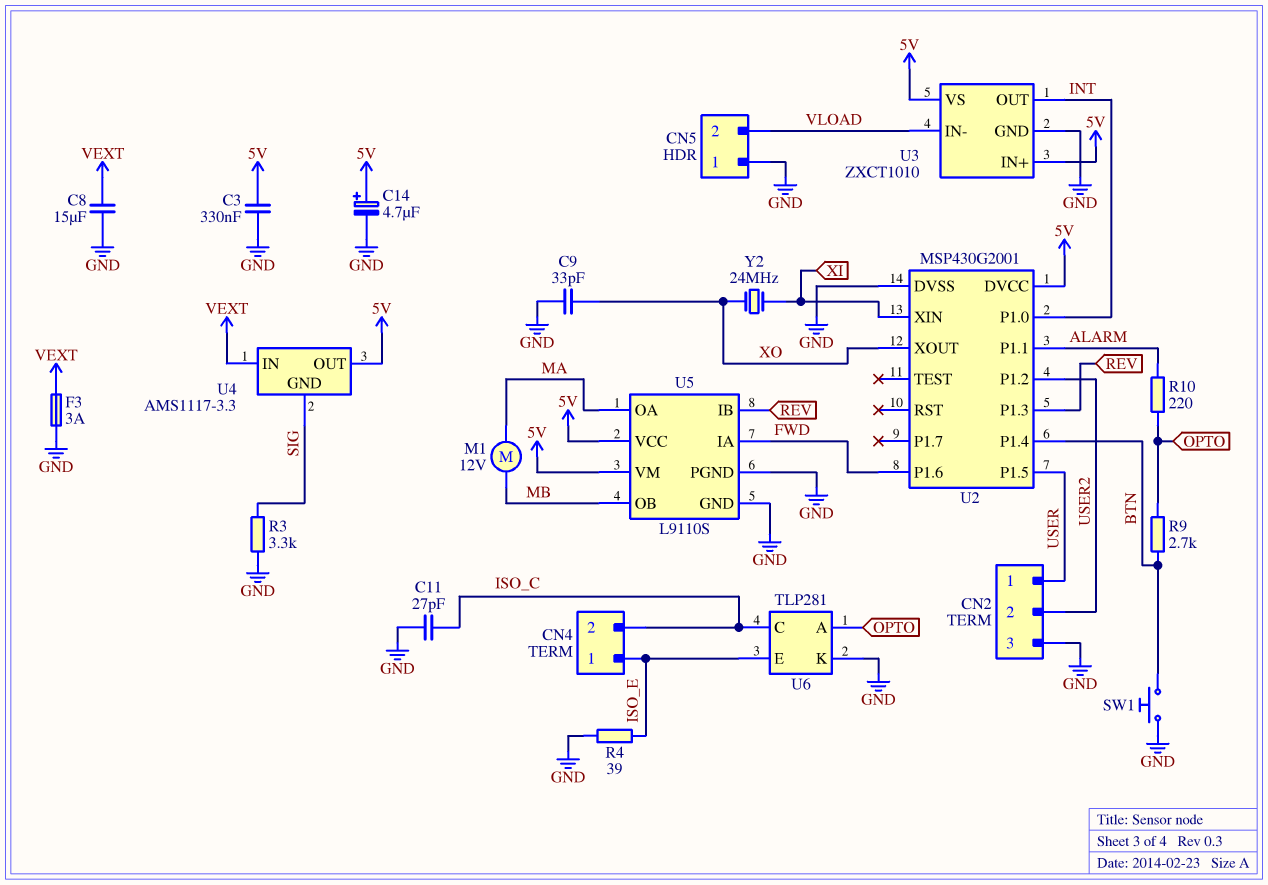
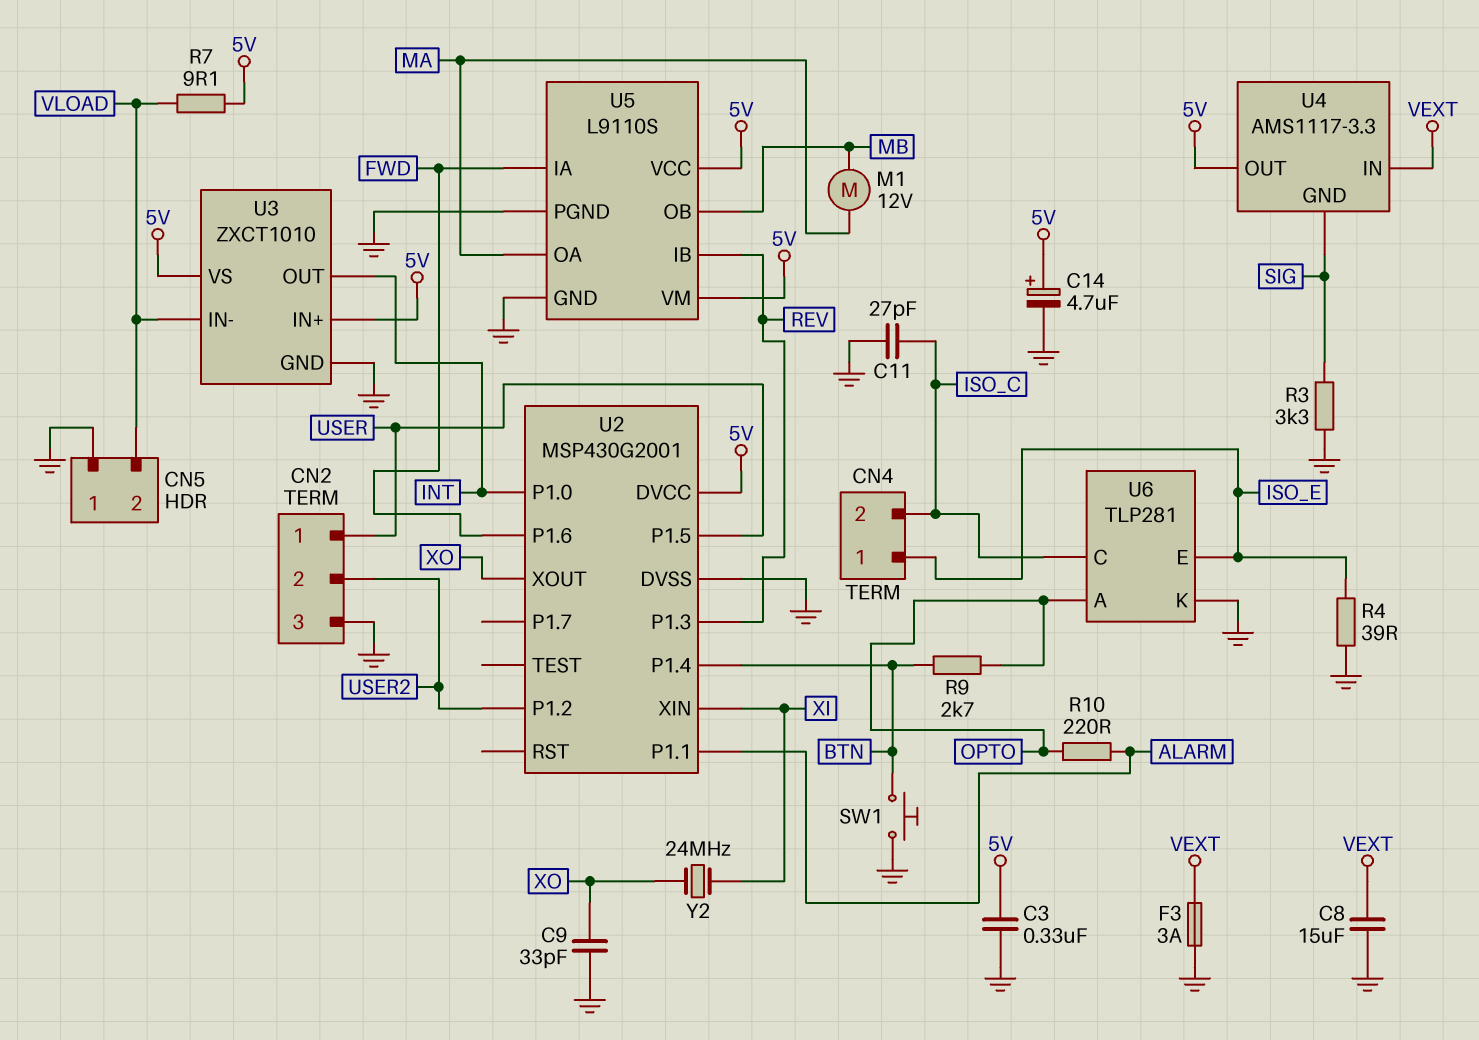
R7: none -> 9.1 (5V, VLOAD)

